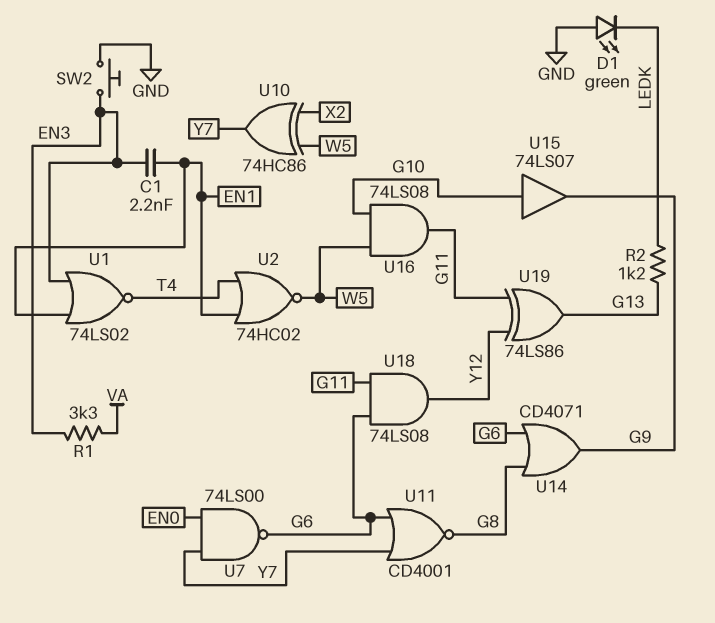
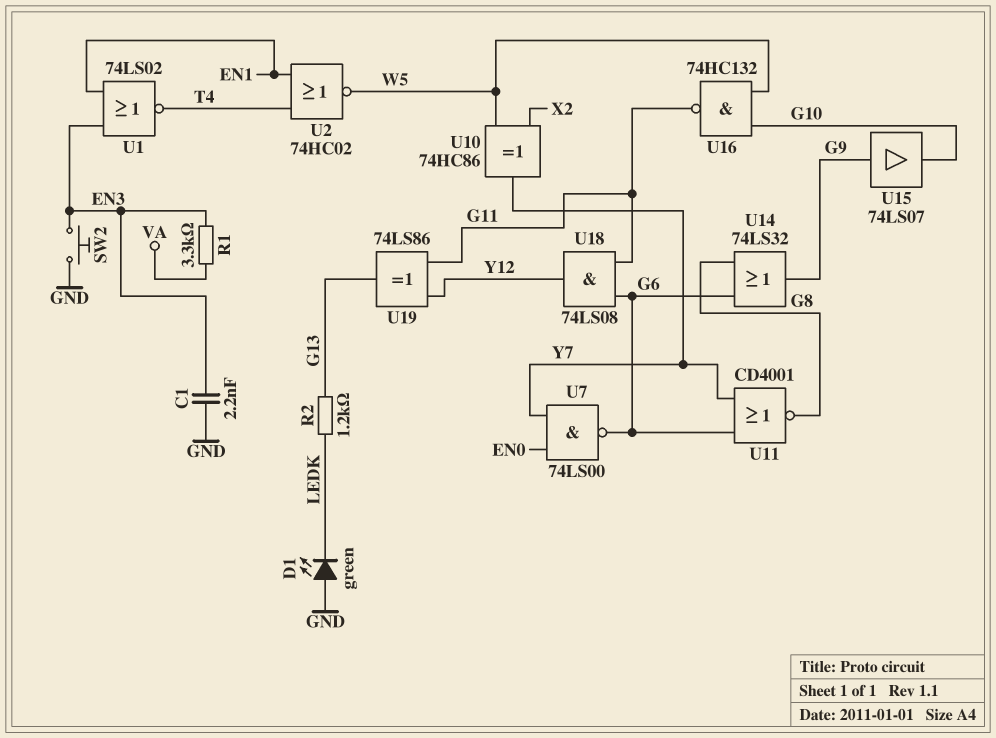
C1: 2.2nF (EN1, EN3) -> 2.2nF (EN3, GND)
U14: OR CD4071 (in G6, in G8, out G9) -> OR 74LS32 (in G6, in G8, out G9)
U15: buffer 74LS07 (in G10, out G9) -> buffer 74LS07 (in G9, out G10)
U16: AND 74LS08 (in G10, in W5, out G11) -> NAND 74HC132 (in G10, in W5, out G11)

